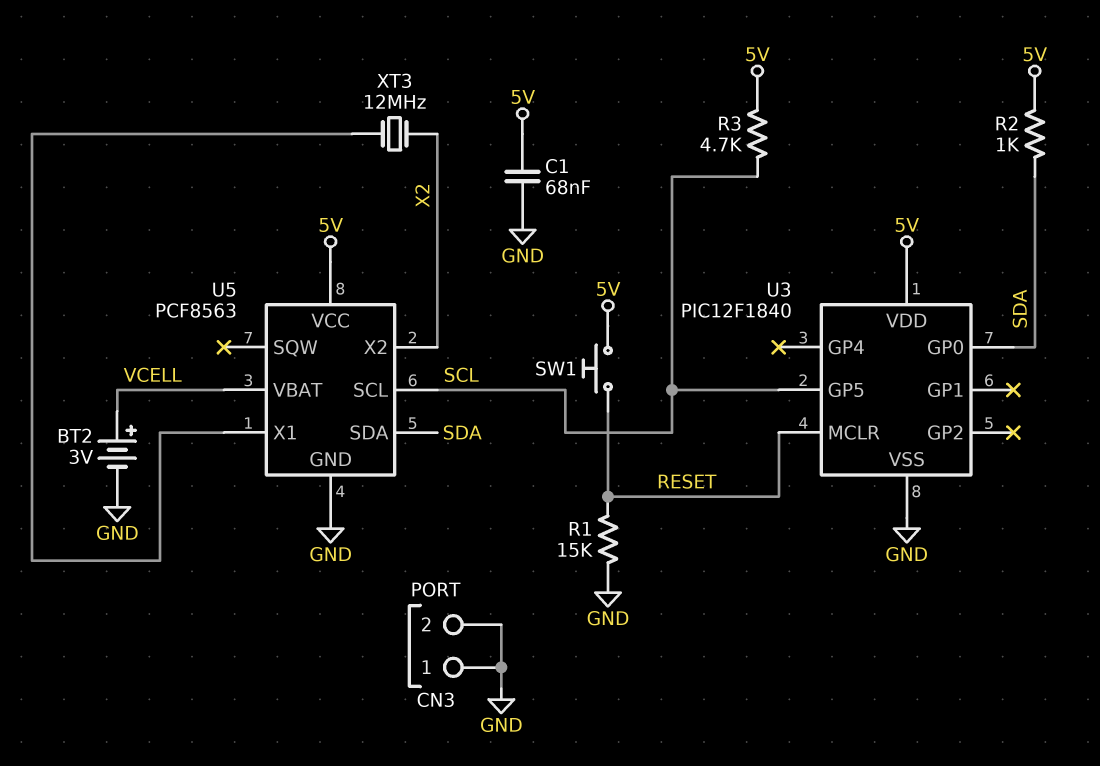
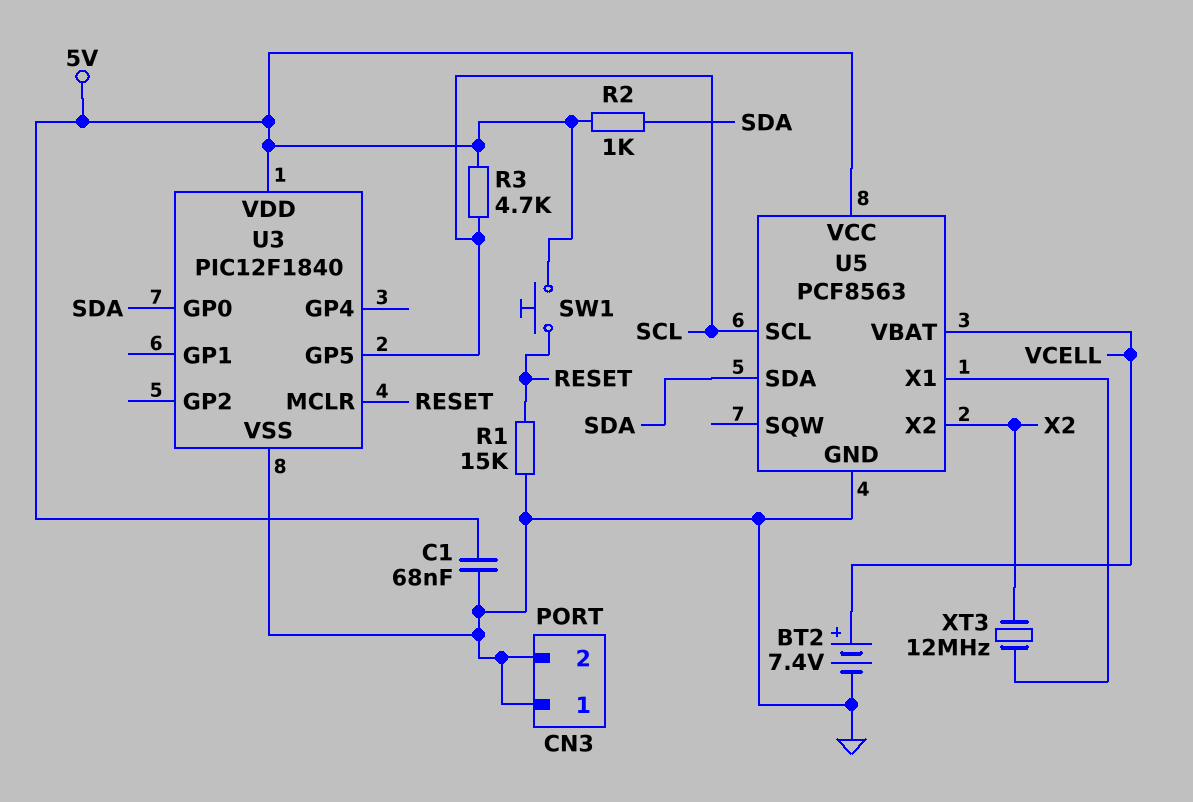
BT2: 3V (plus VCELL, minus GND) -> 7.4V (plus VCELL, minus GND)

